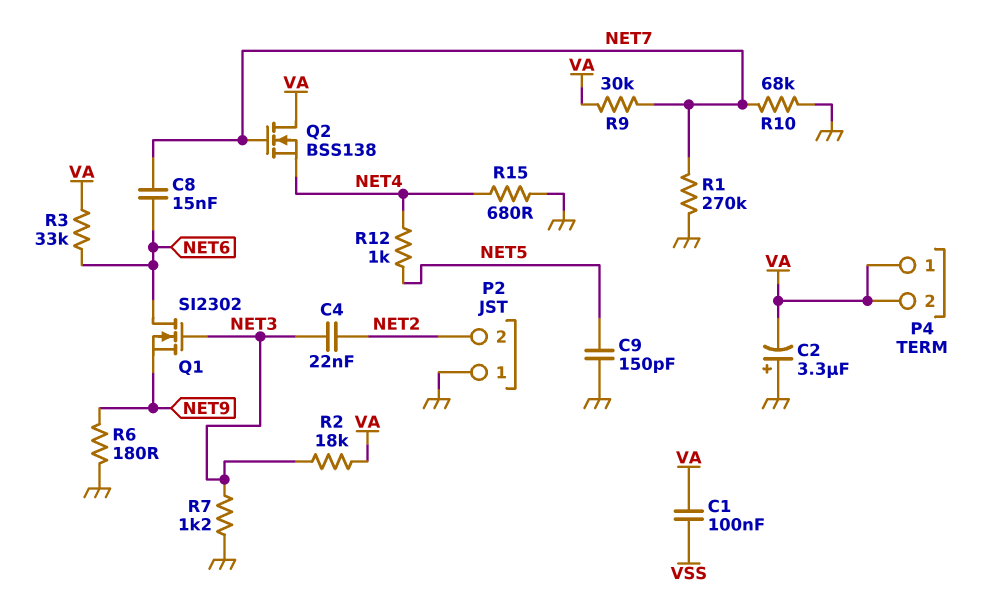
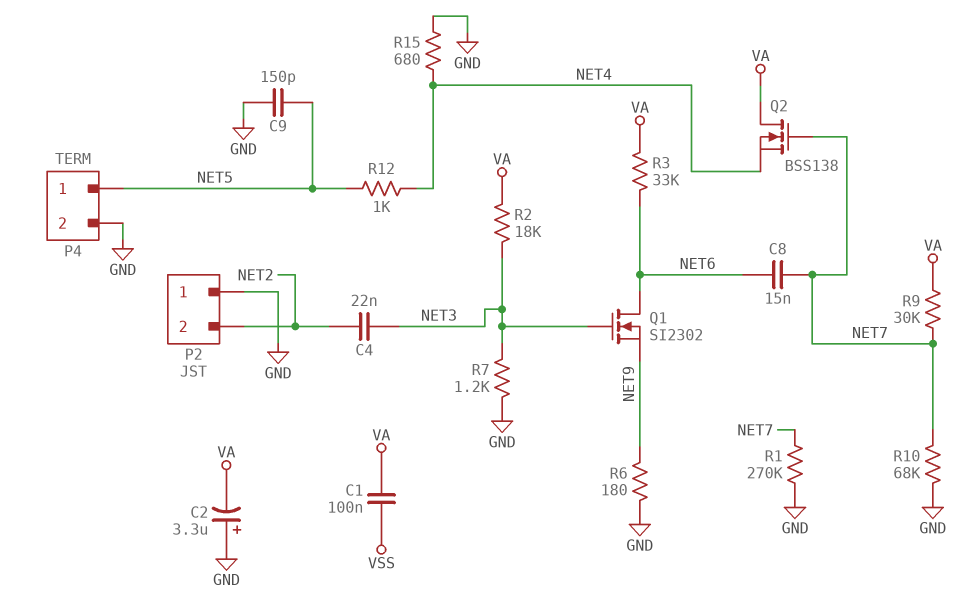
P4 pin 1: VA -> NET5
P4 pin 2: VA -> GND

